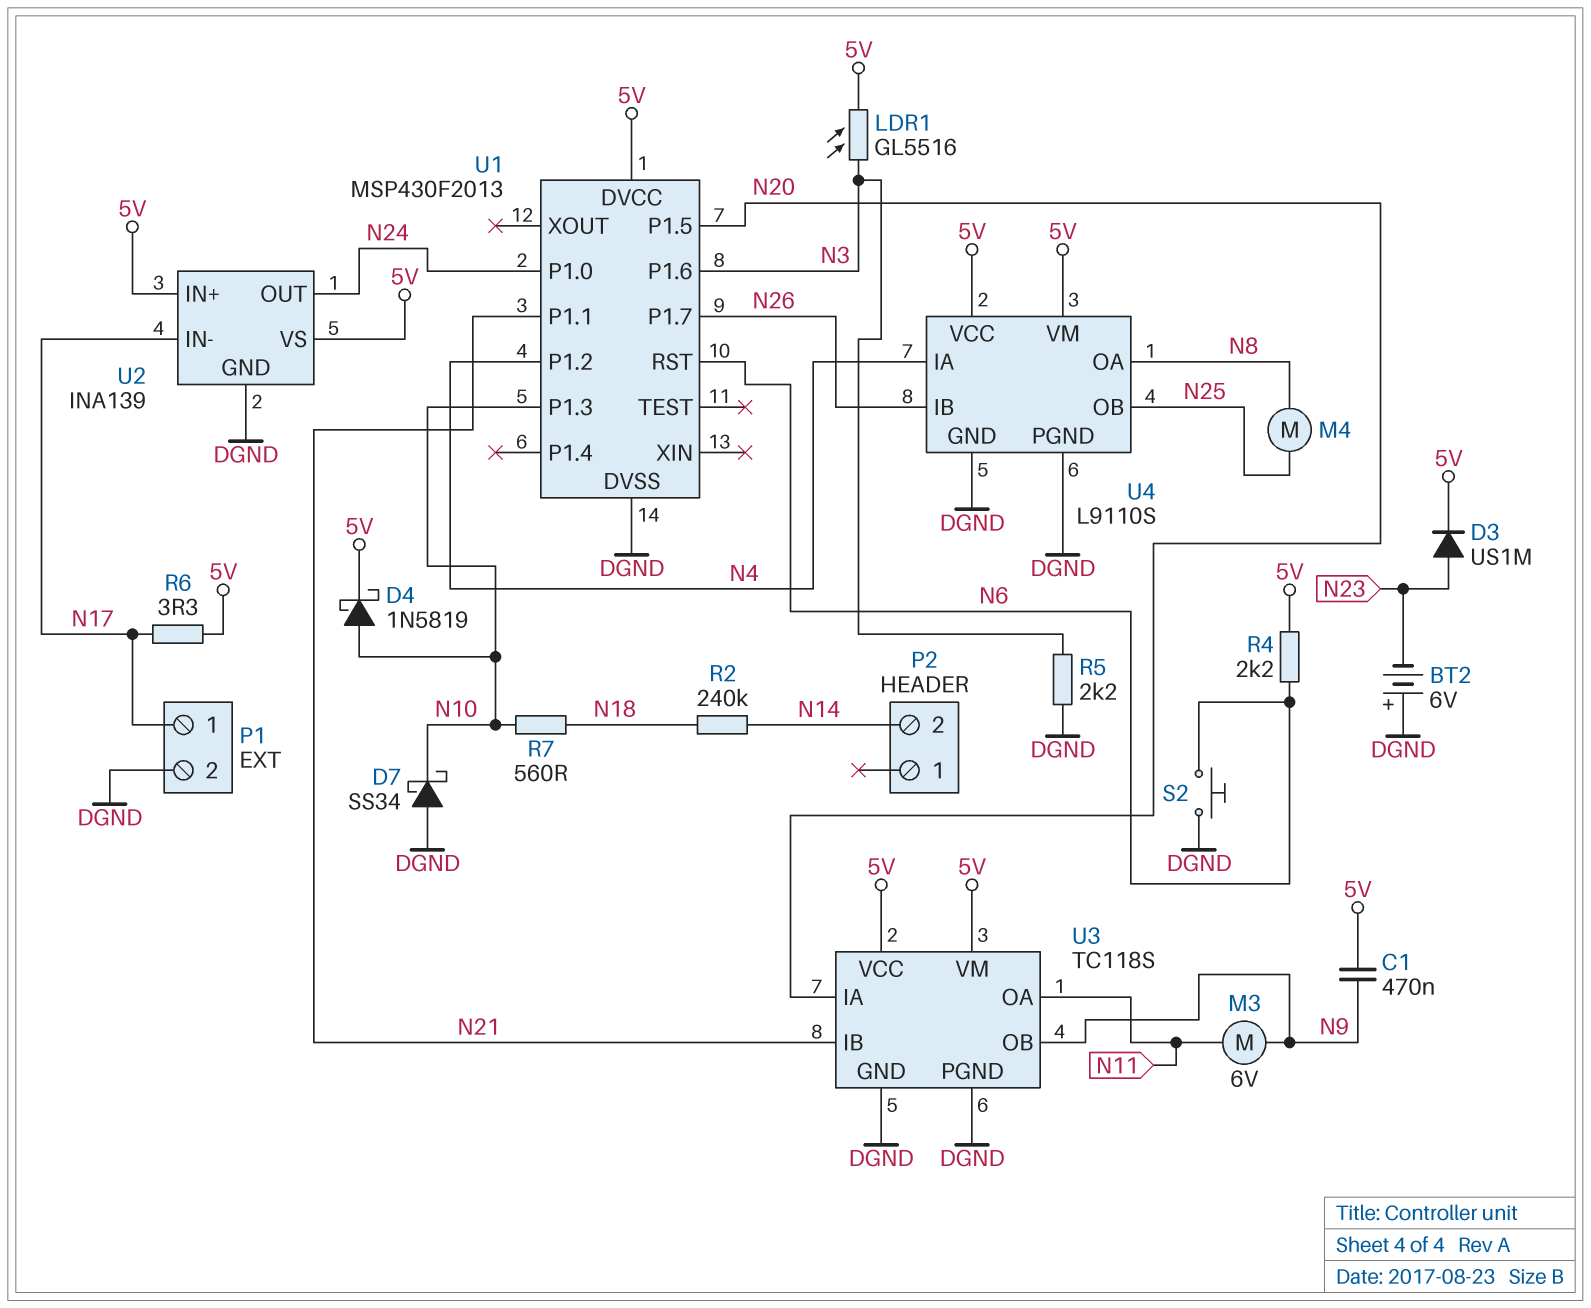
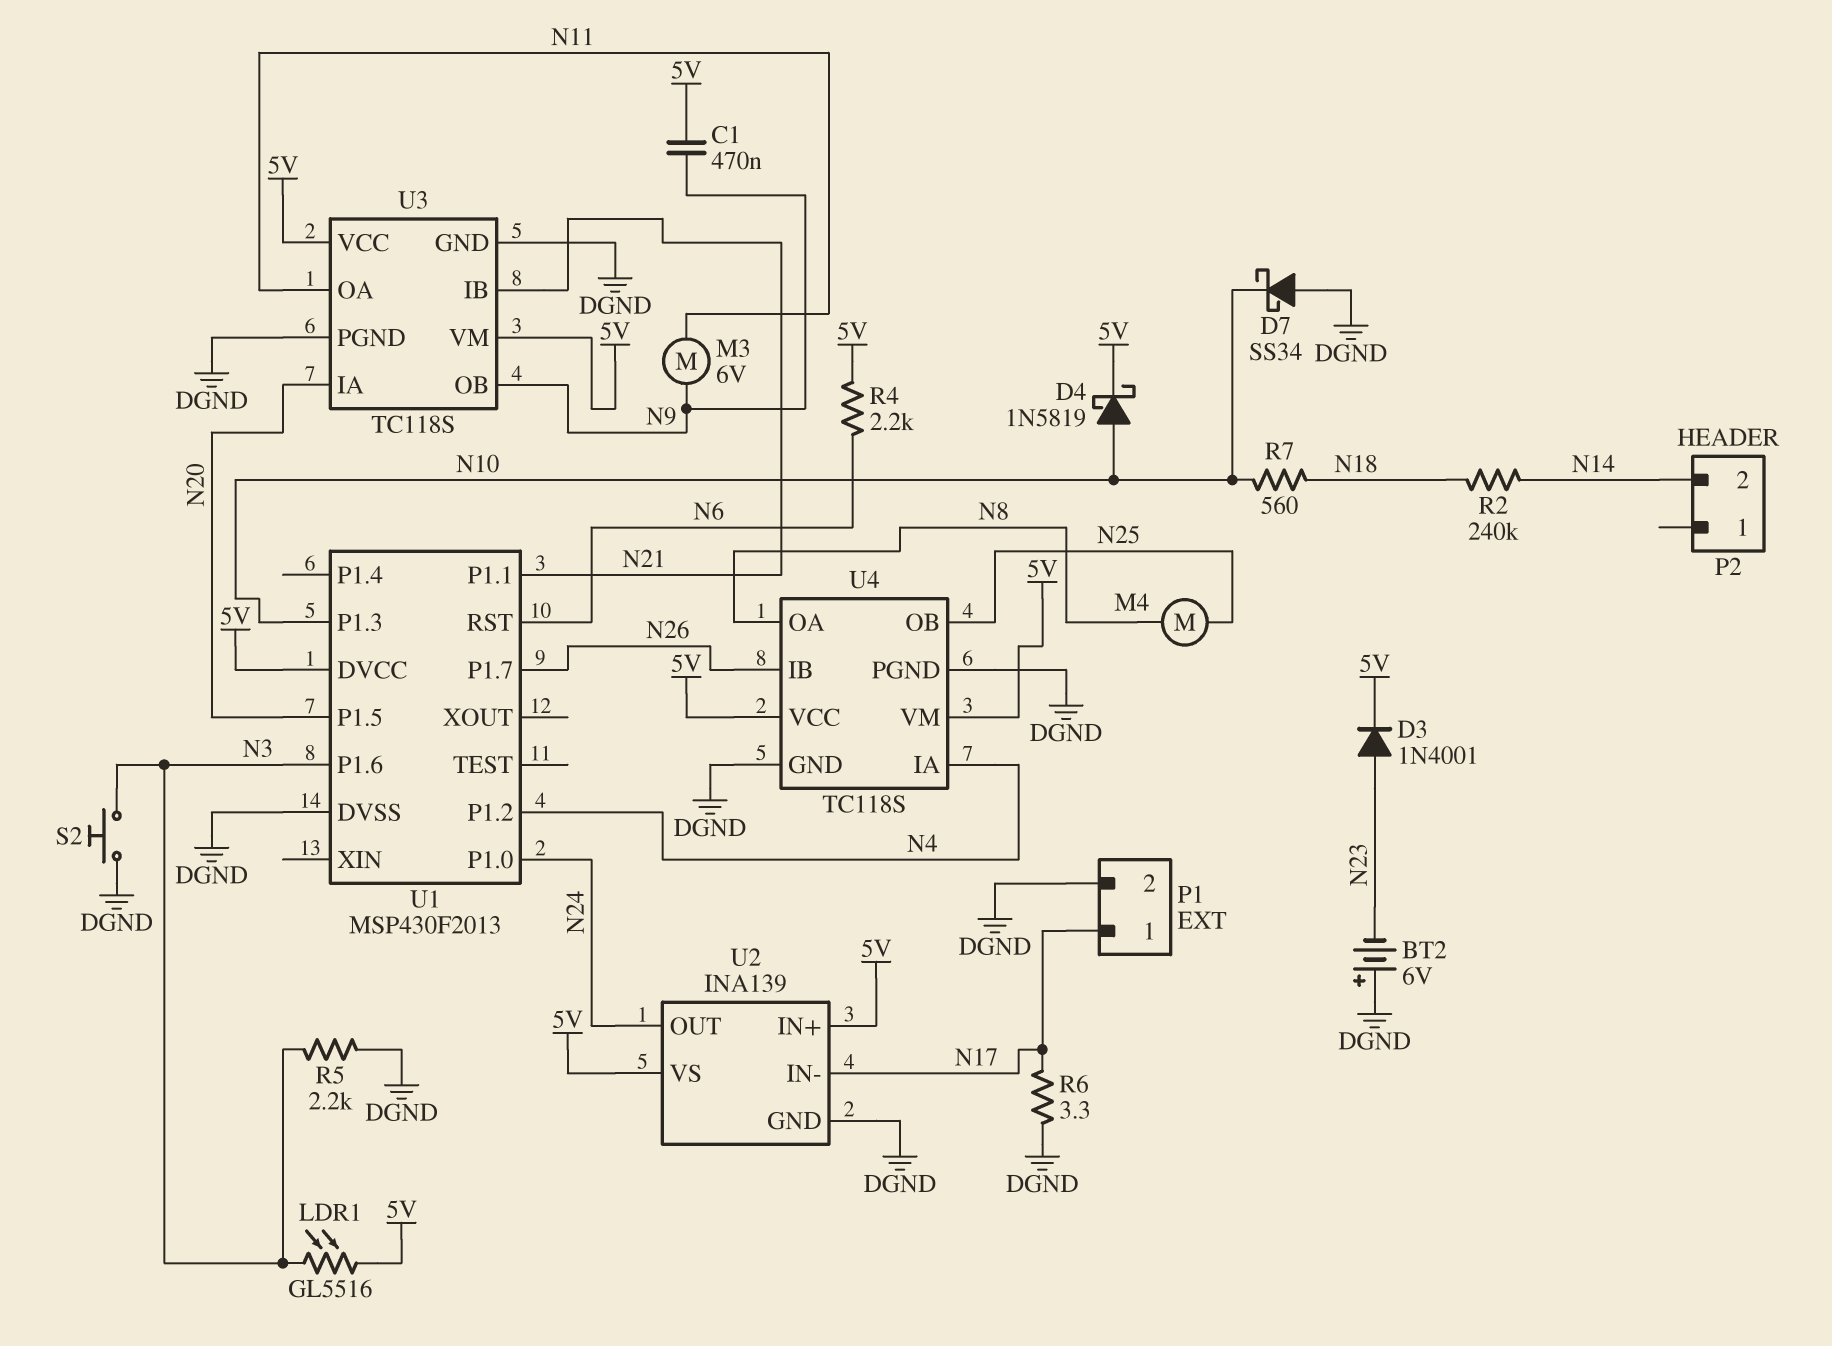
D3: diode US1M (A N23, K 5V) -> diode 1N4001 (A N23, K 5V)
R6: 3.3 (5V, N17) -> 3.3 (DGND, N17)
S2: button (DGND, N6) -> button (DGND, N3)
U4: L9110S -> TC118S

